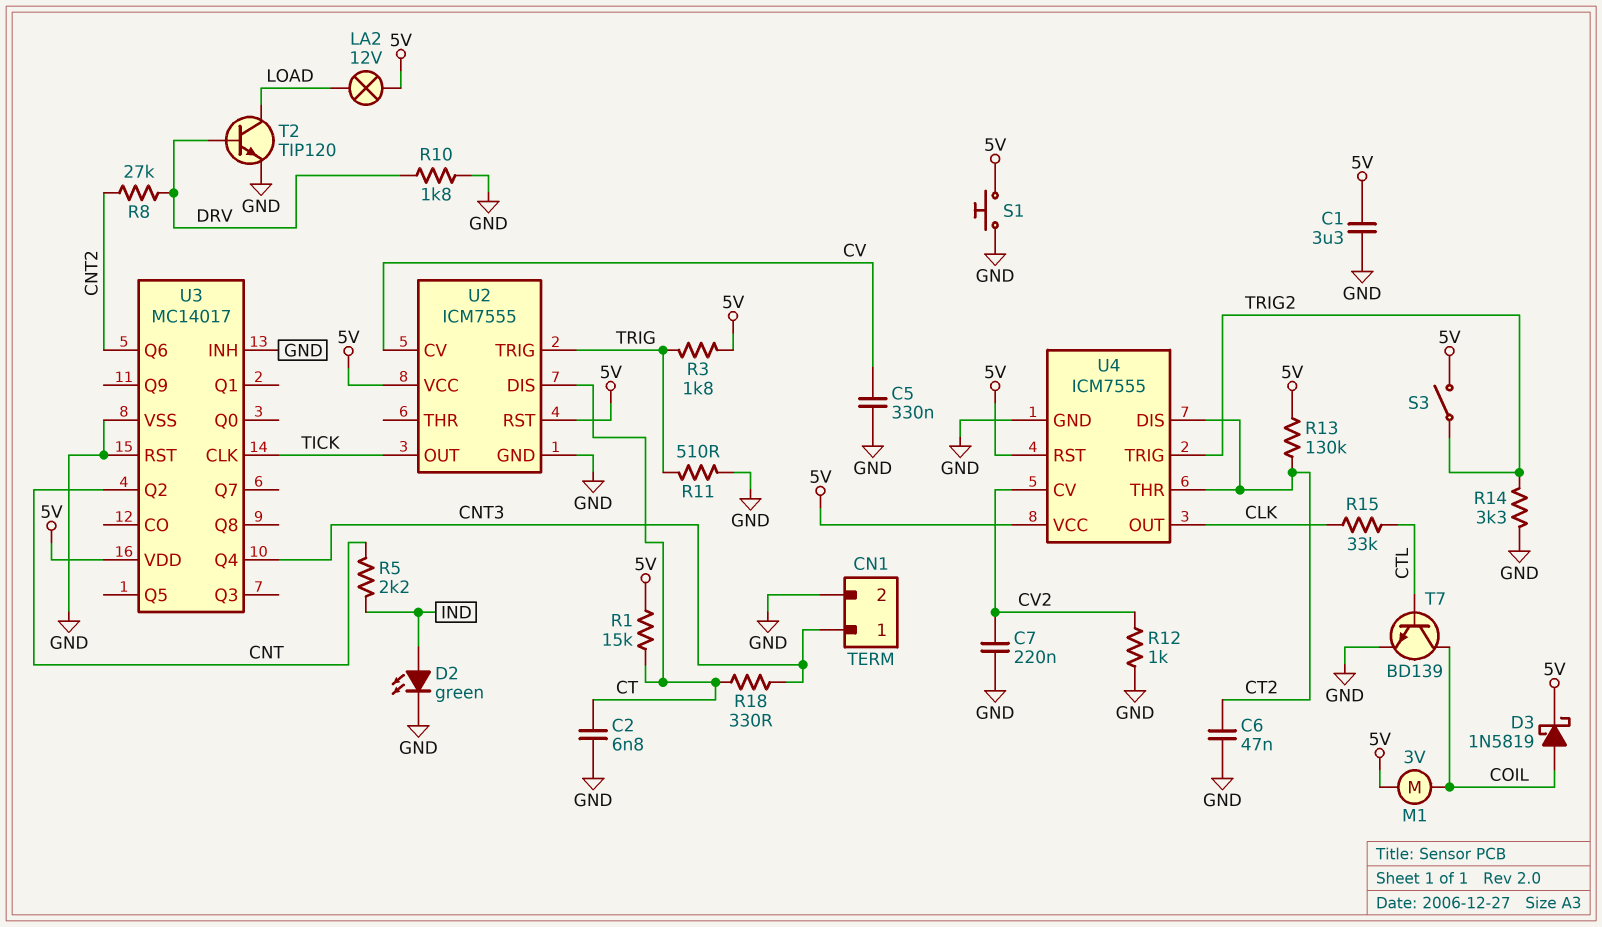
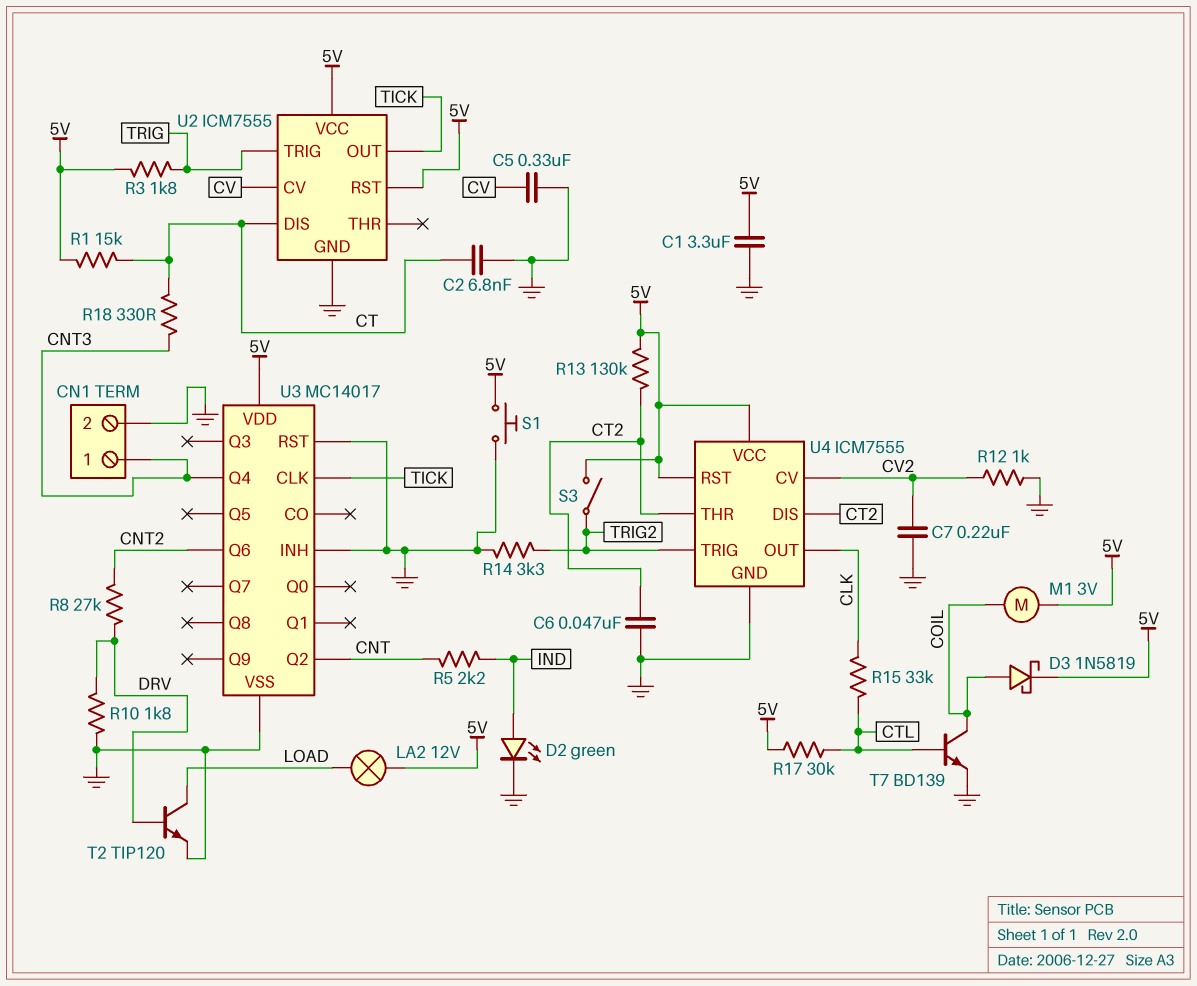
R11: 510 (GND, TRIG) -> none
R17: none -> 30k (5V, CTL)

